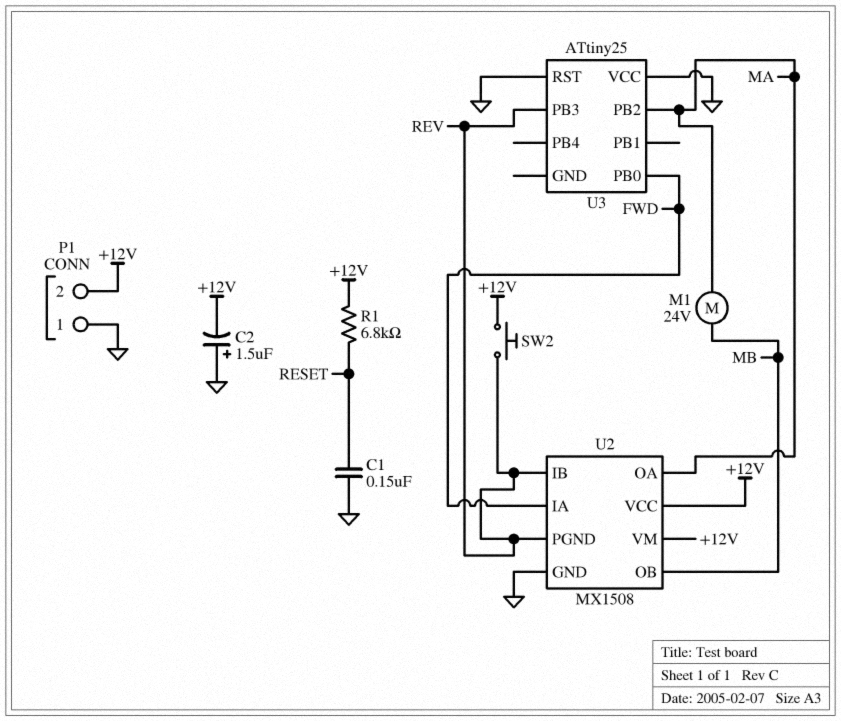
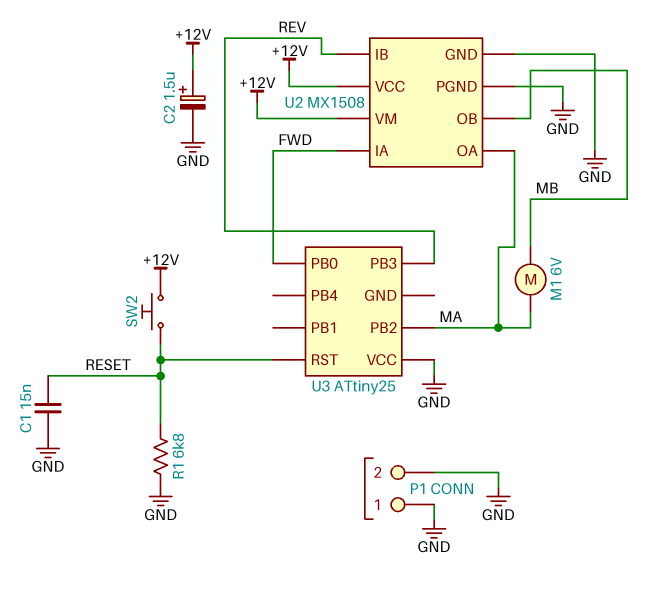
C1: 150nF (GND, RESET) -> 15nF (GND, RESET)
C2: 1.5uF (plus GND, minus +12V) -> 1.5uF (plus +12V, minus GND)
M1: motor 24V (MA, MB) -> motor 6V (MA, MB)
P1 pin 2: +12V -> GND
R1: 6.8k (+12V, RESET) -> 6.8k (GND, RESET)
SW2: button (+12V, REV) -> button (+12V, RESET)
U2 pin PGND: REV -> GND
U3 pin RST: GND -> RESET

